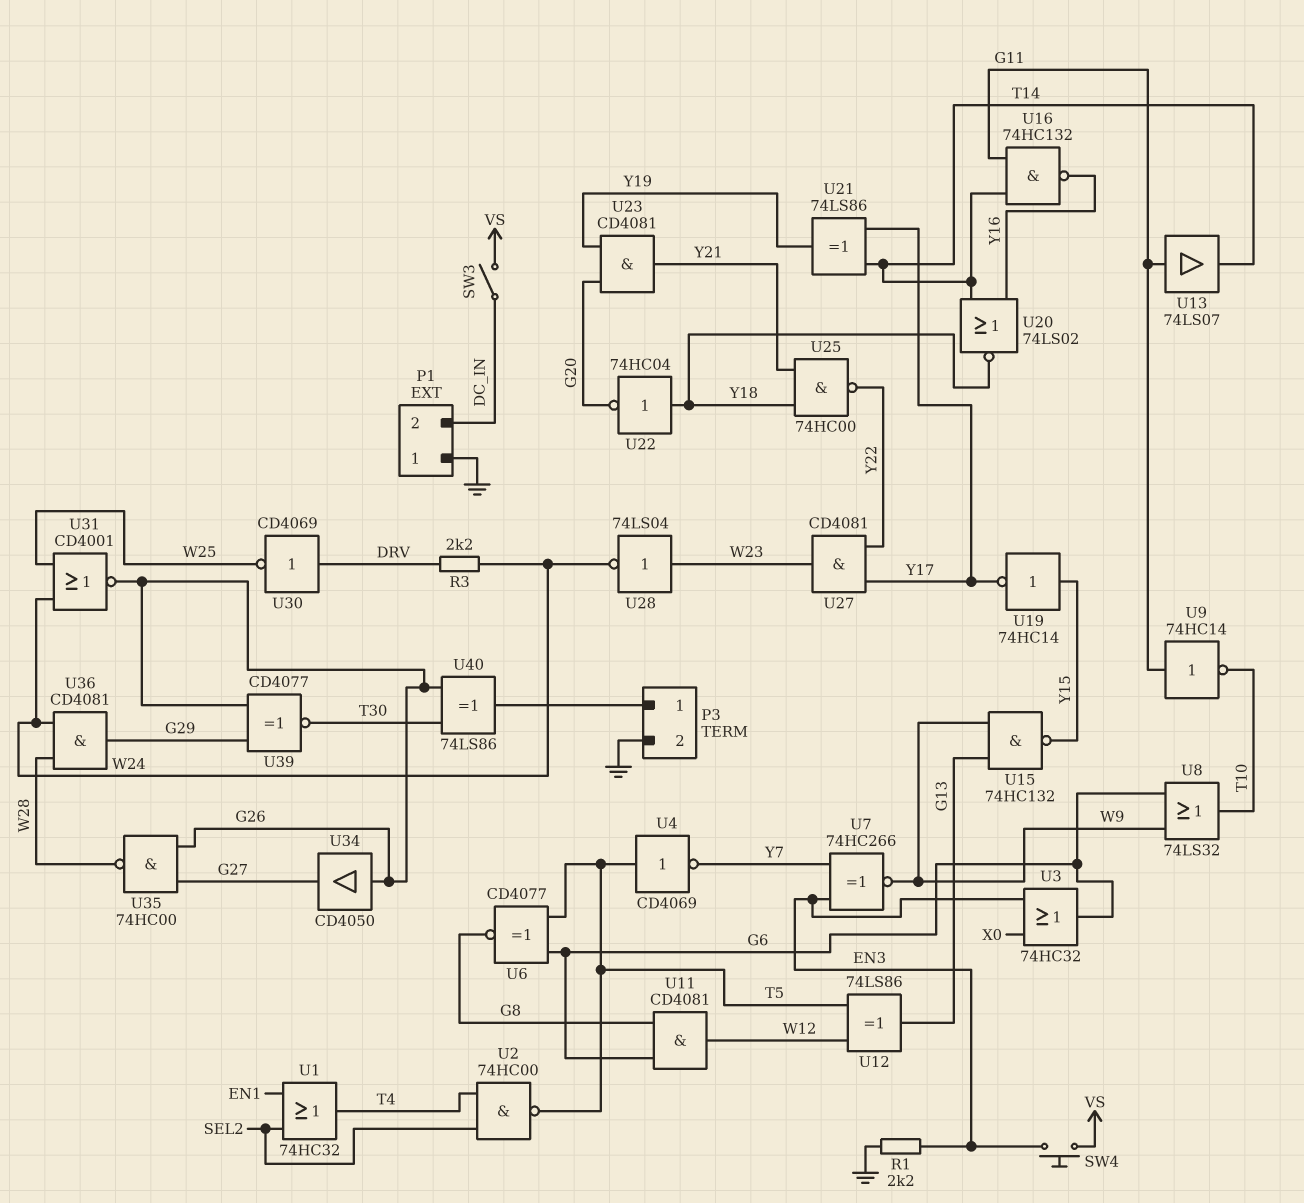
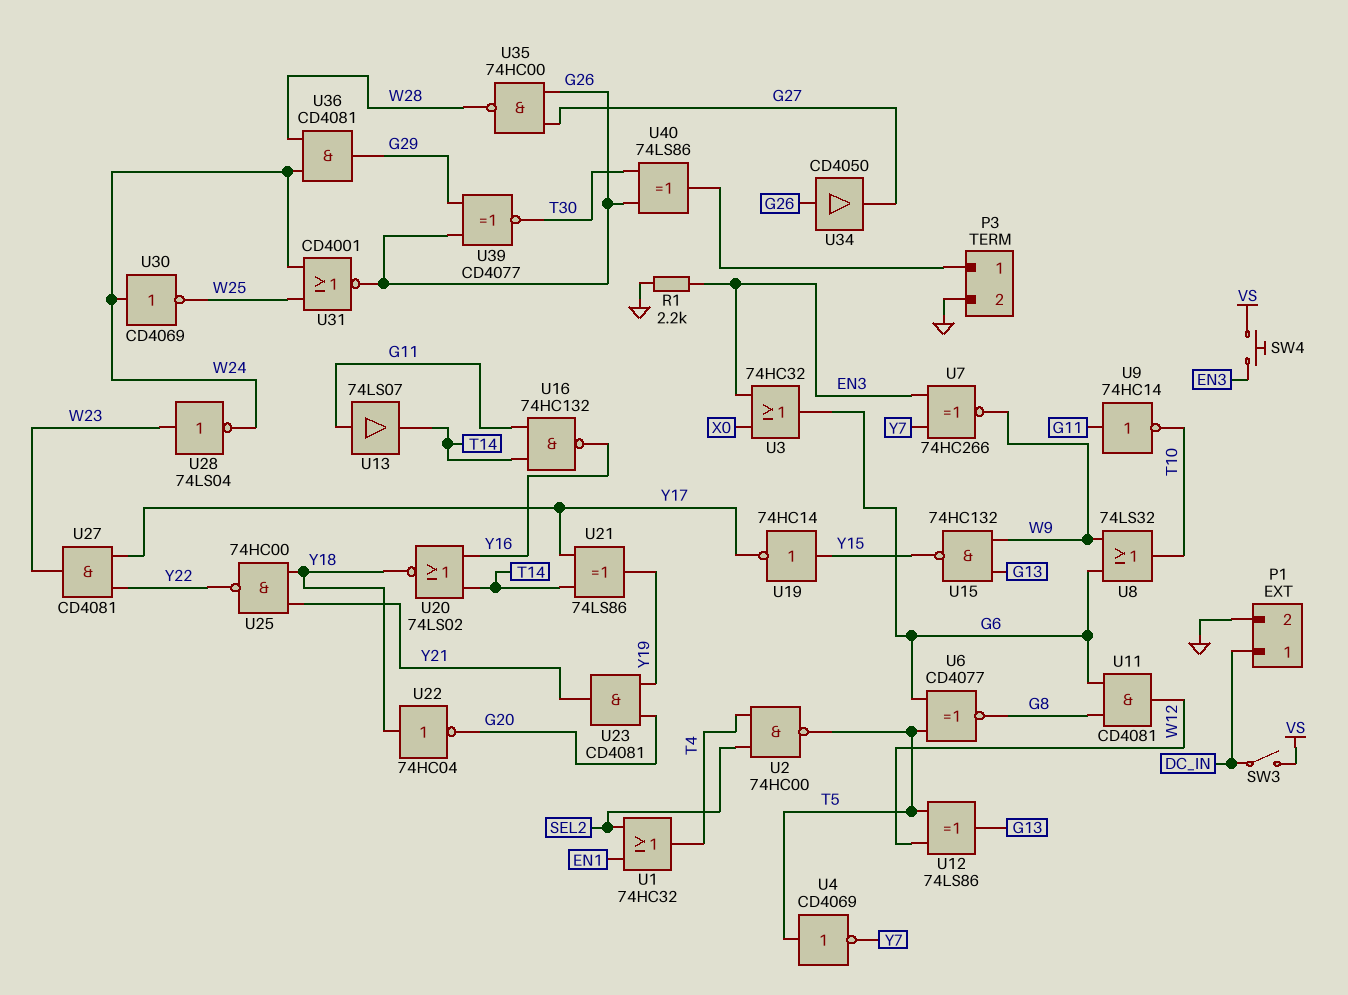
P1 pin 1: GND -> DC_IN
P1 pin 2: DC_IN -> GND
R3: 2.2k (DRV, W24) -> none
U30: NOT CD4069 (in DRV, out W25) -> NOT CD4069 (in W24, out W25)

